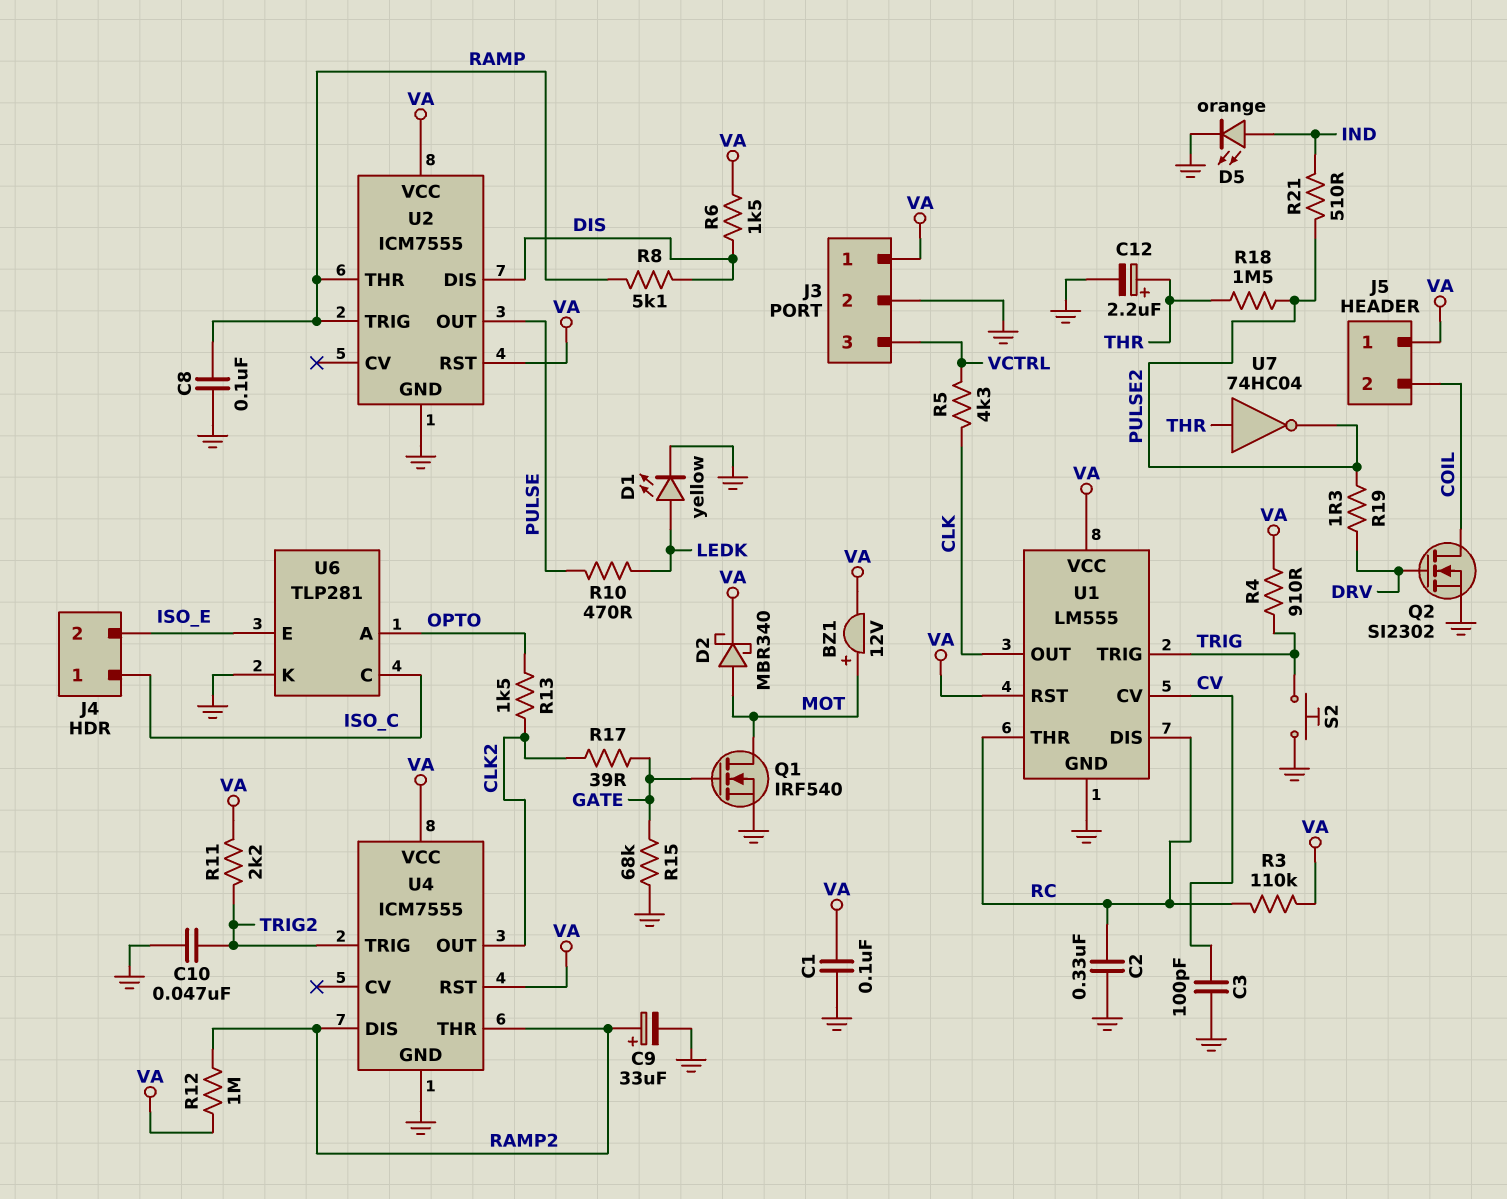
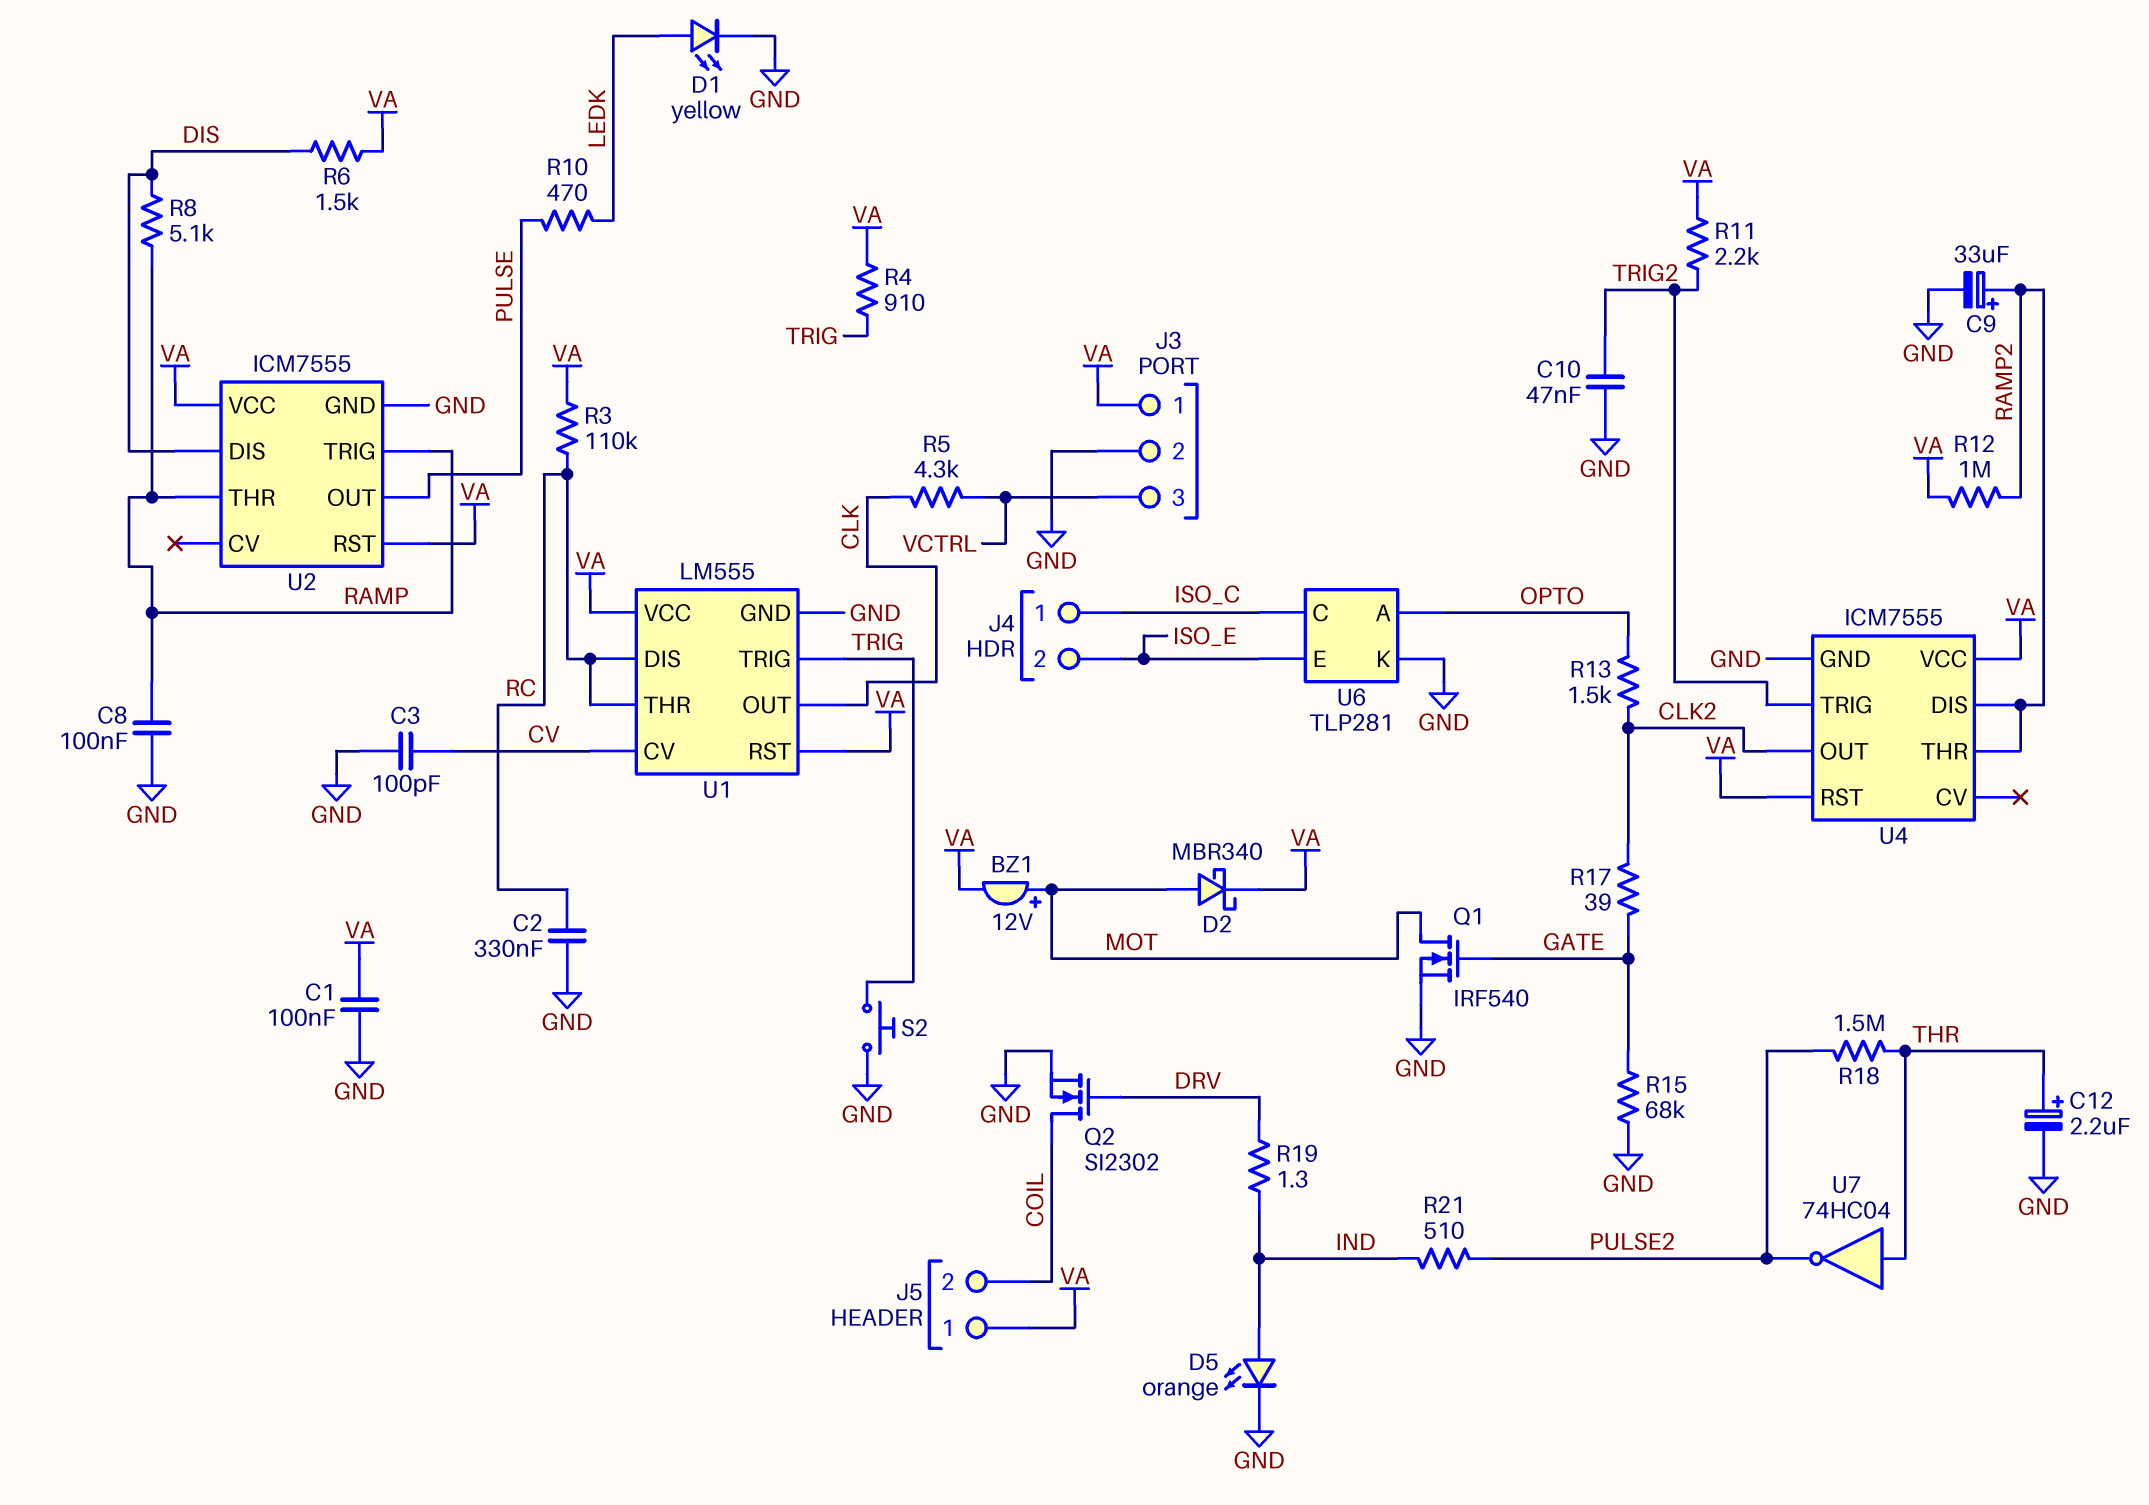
R19: 1.3 (DRV, PULSE2) -> 1.3 (DRV, IND)

